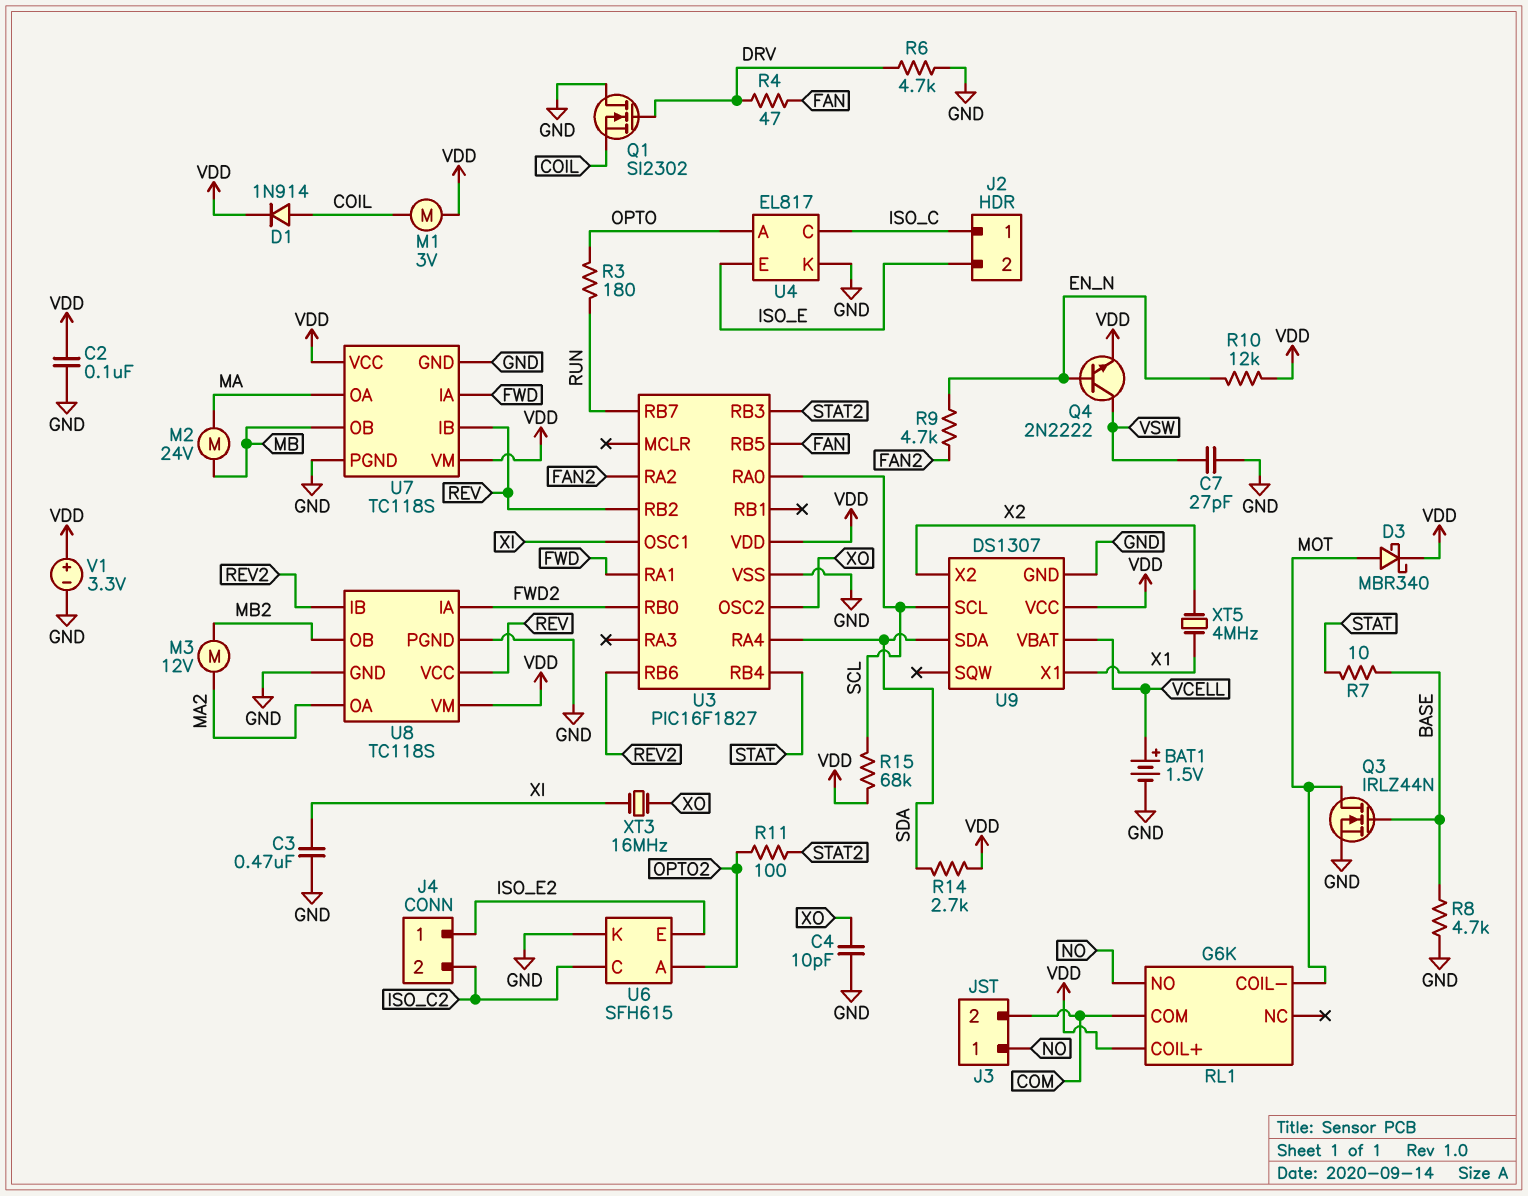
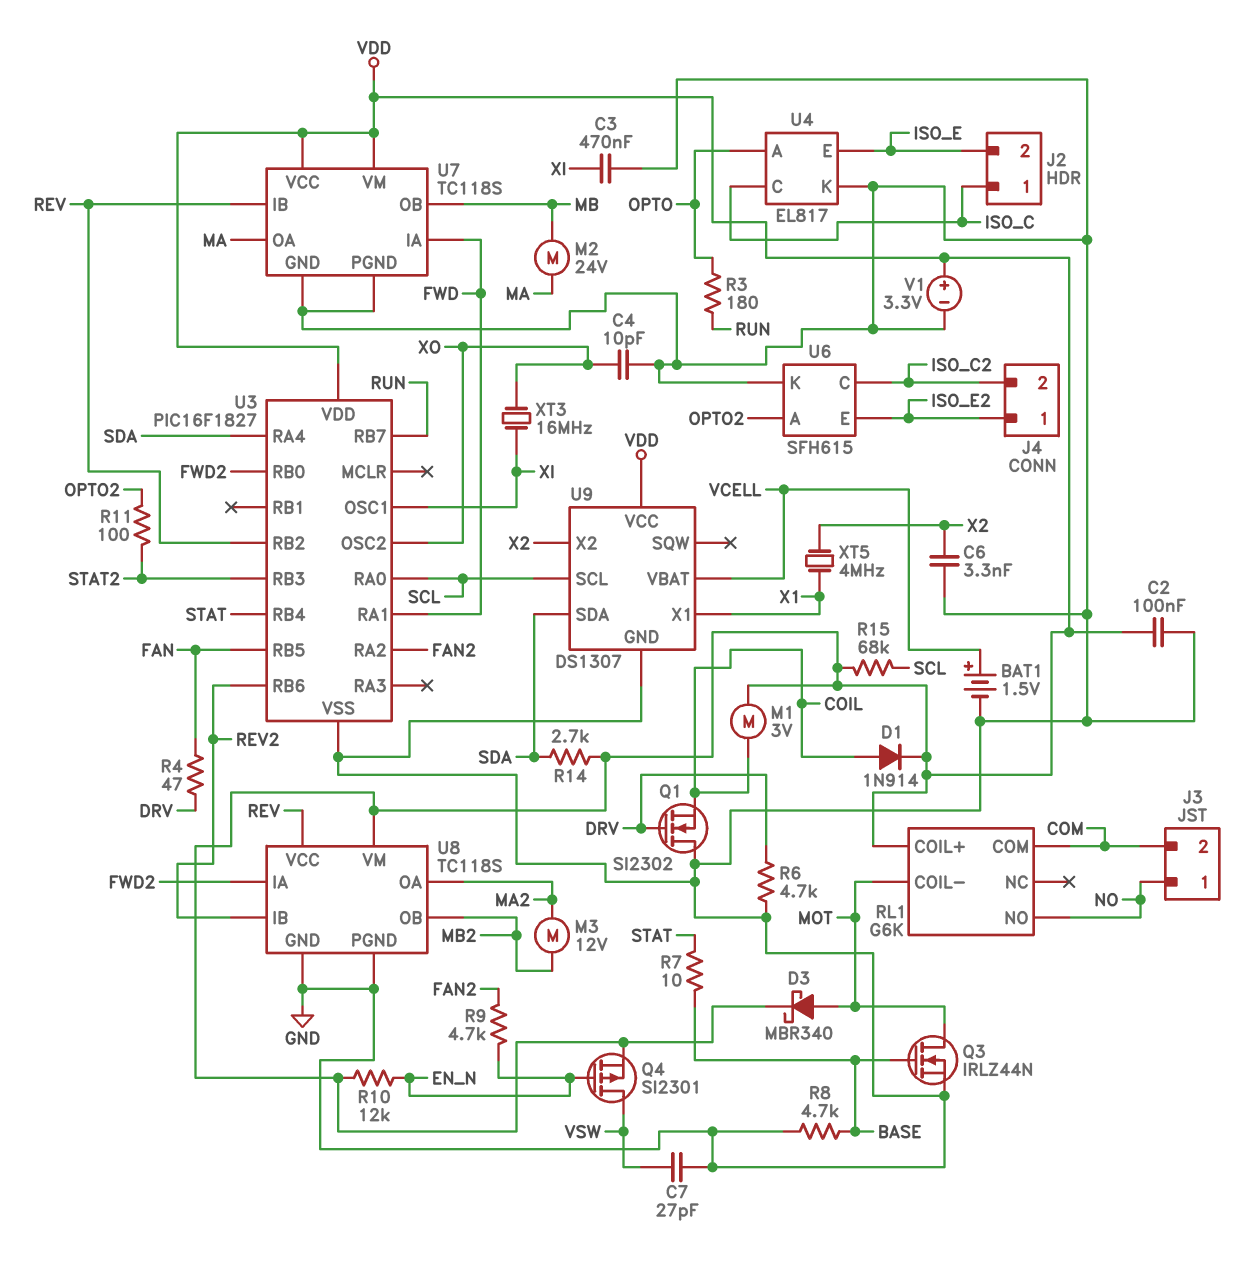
C6: none -> 3.3nF (GND, X2)
Q4: NPN 2N2222 (B EN_N, C VSW, E VDD) -> PMOS SI2301 (G EN_N, D VSW, S VDD)

